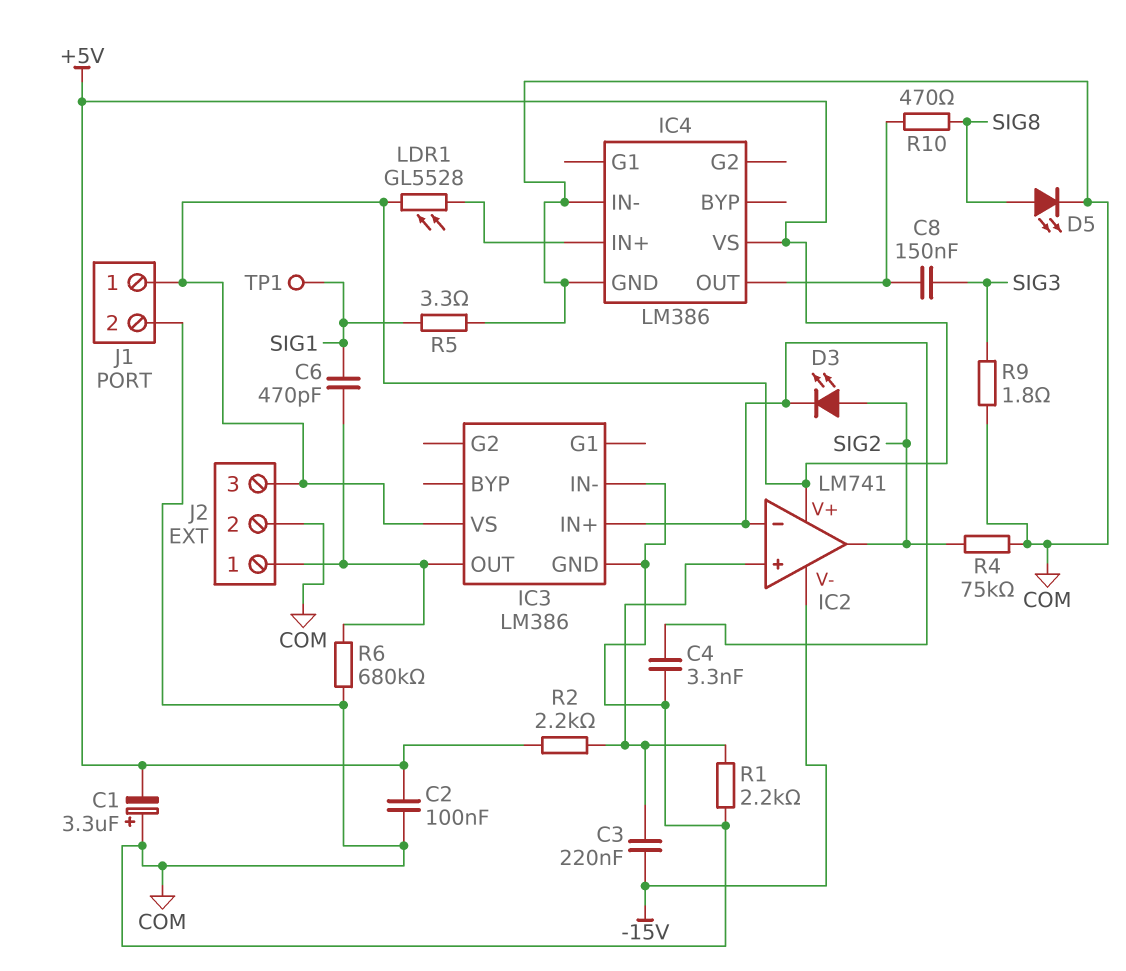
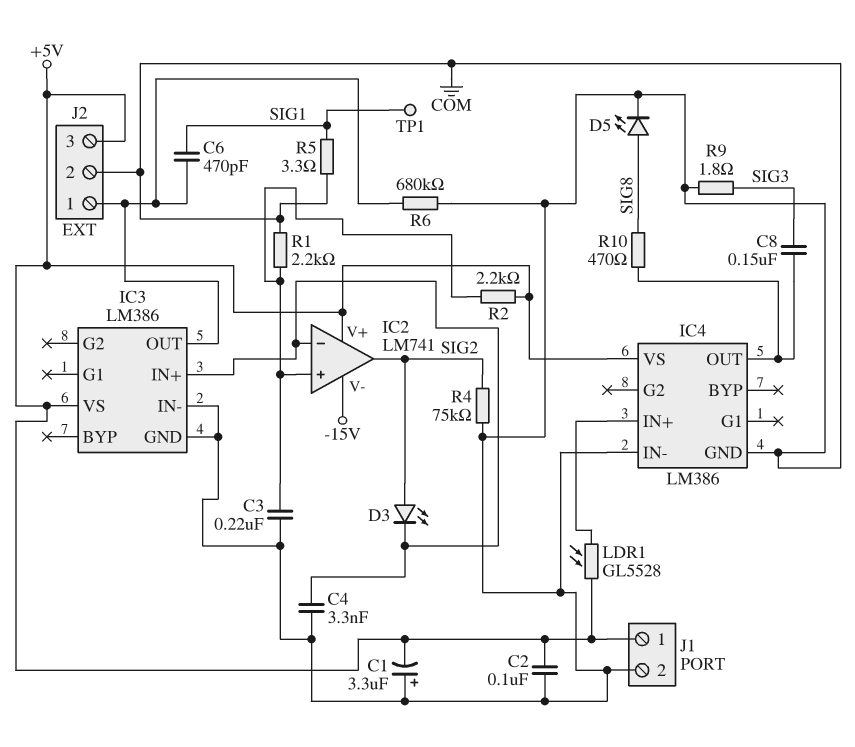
C3: 220nF (-15V, IC2/in+) -> 220nF (COM, IC2/in+)

